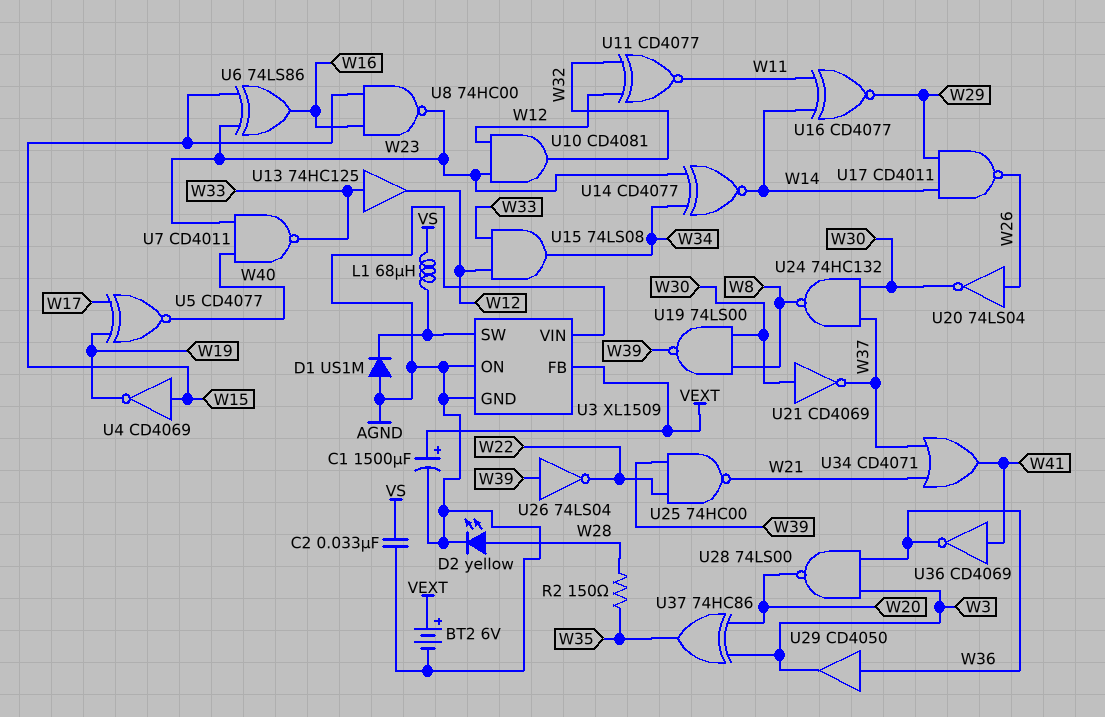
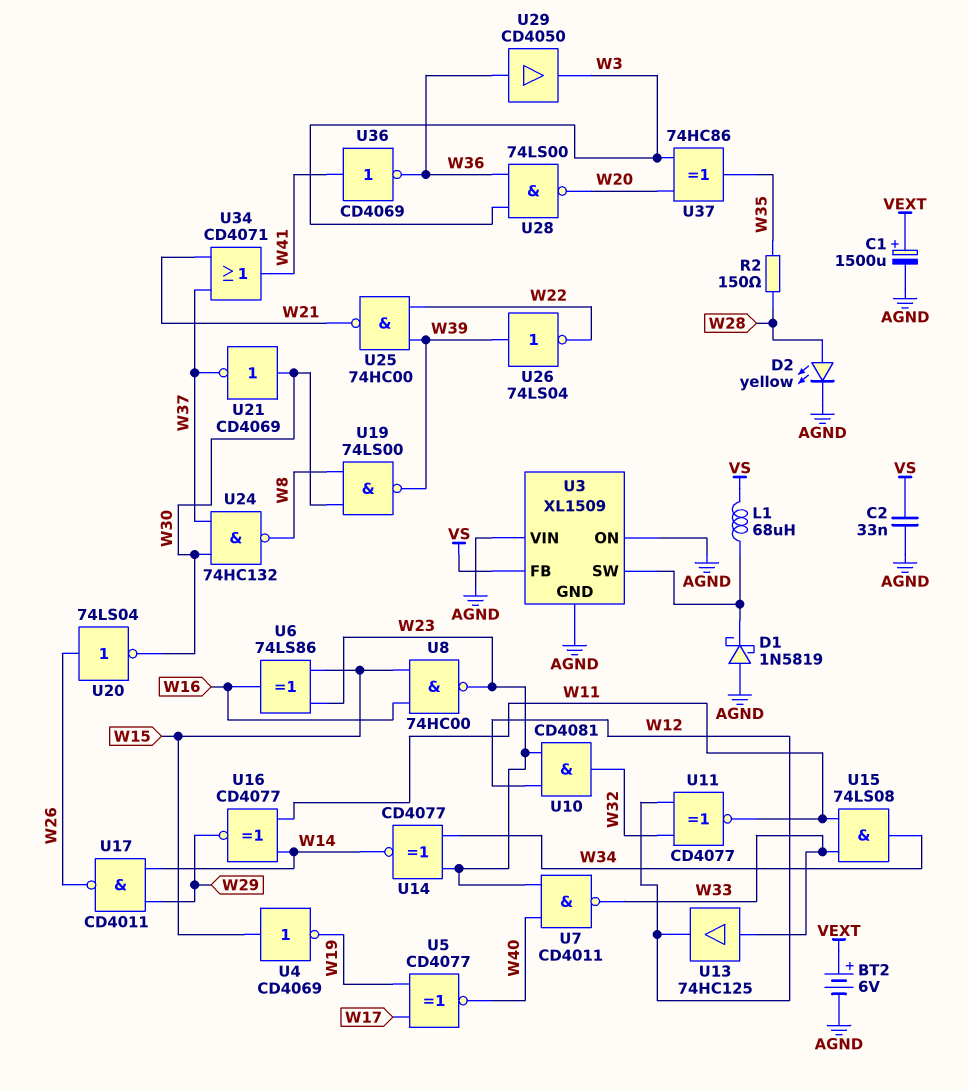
D1: diode US1M (A AGND, K U3/SW) -> schottky 1N5819 (A AGND, K U3/SW)
U3 pin FB: VEXT -> VS
U15: AND 74LS08 (in W12, in W33, out W34) -> AND 74LS08 (in W11, in W33, out W34)

